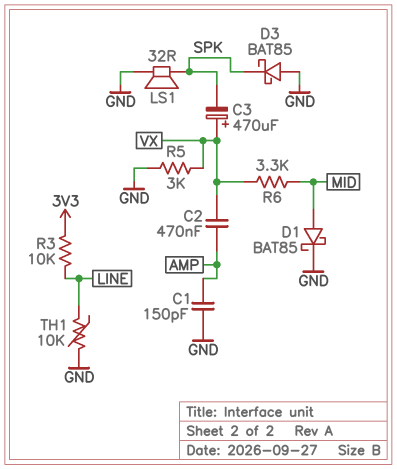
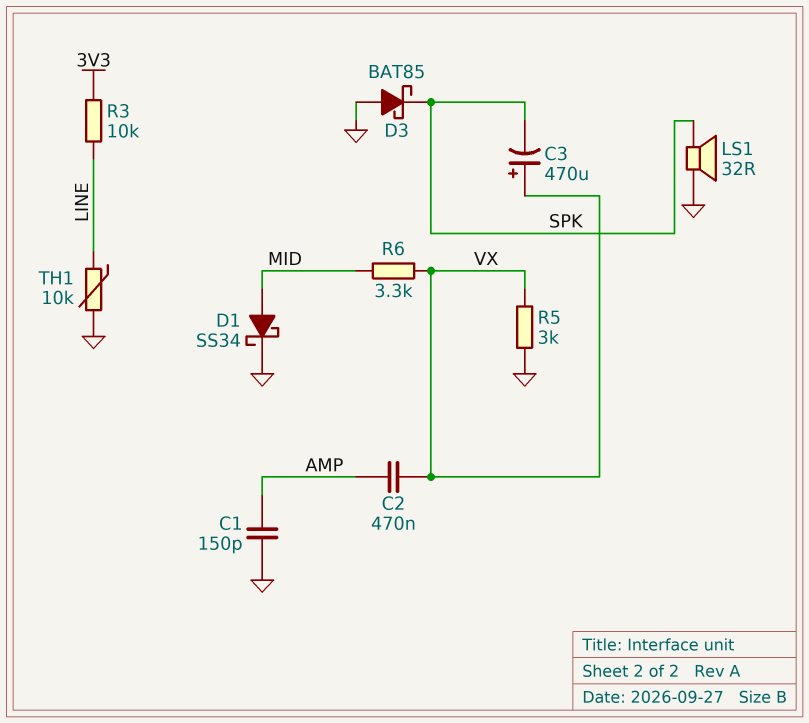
D1: schottky BAT85 (A MID, K GND) -> schottky SS34 (A MID, K GND)

